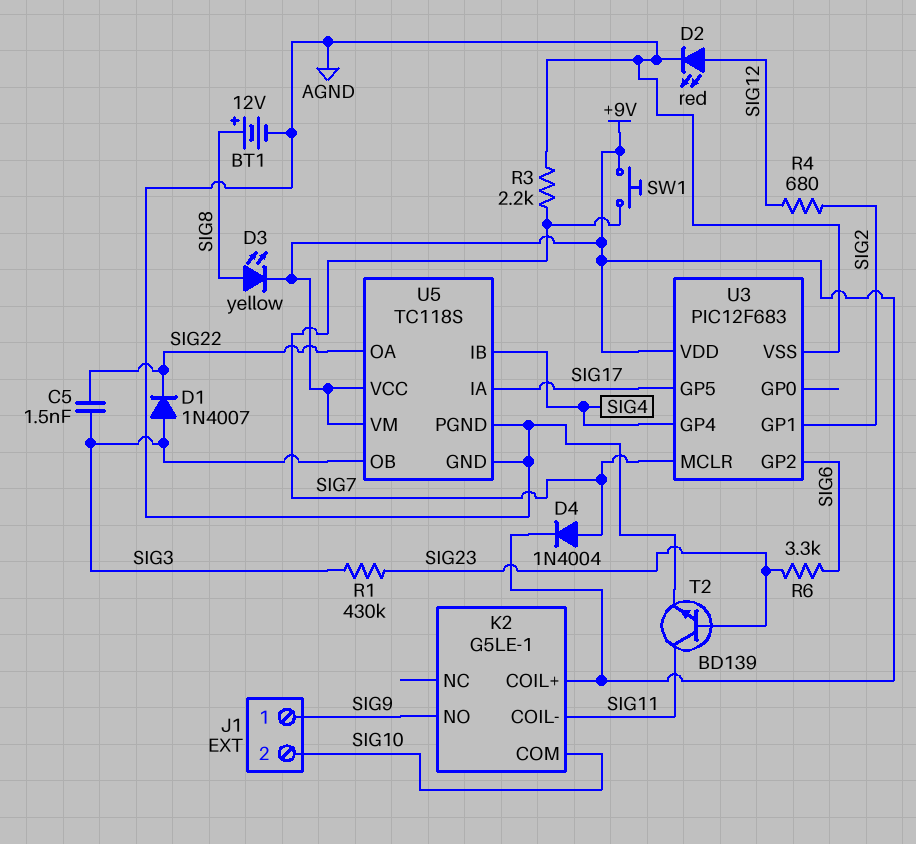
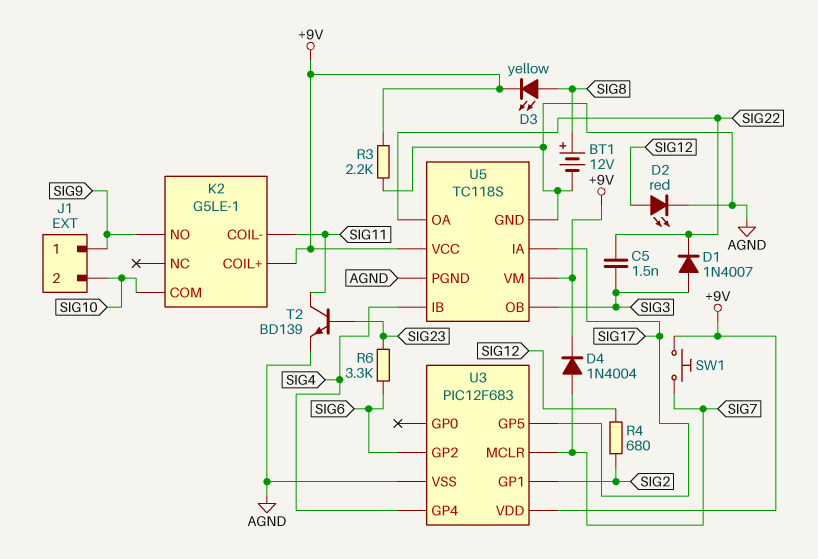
R1: 430k (SIG3, SIG23) -> none
R3: 2.2k (AGND, SIG7) -> 2.2k (+9V, AGND)

